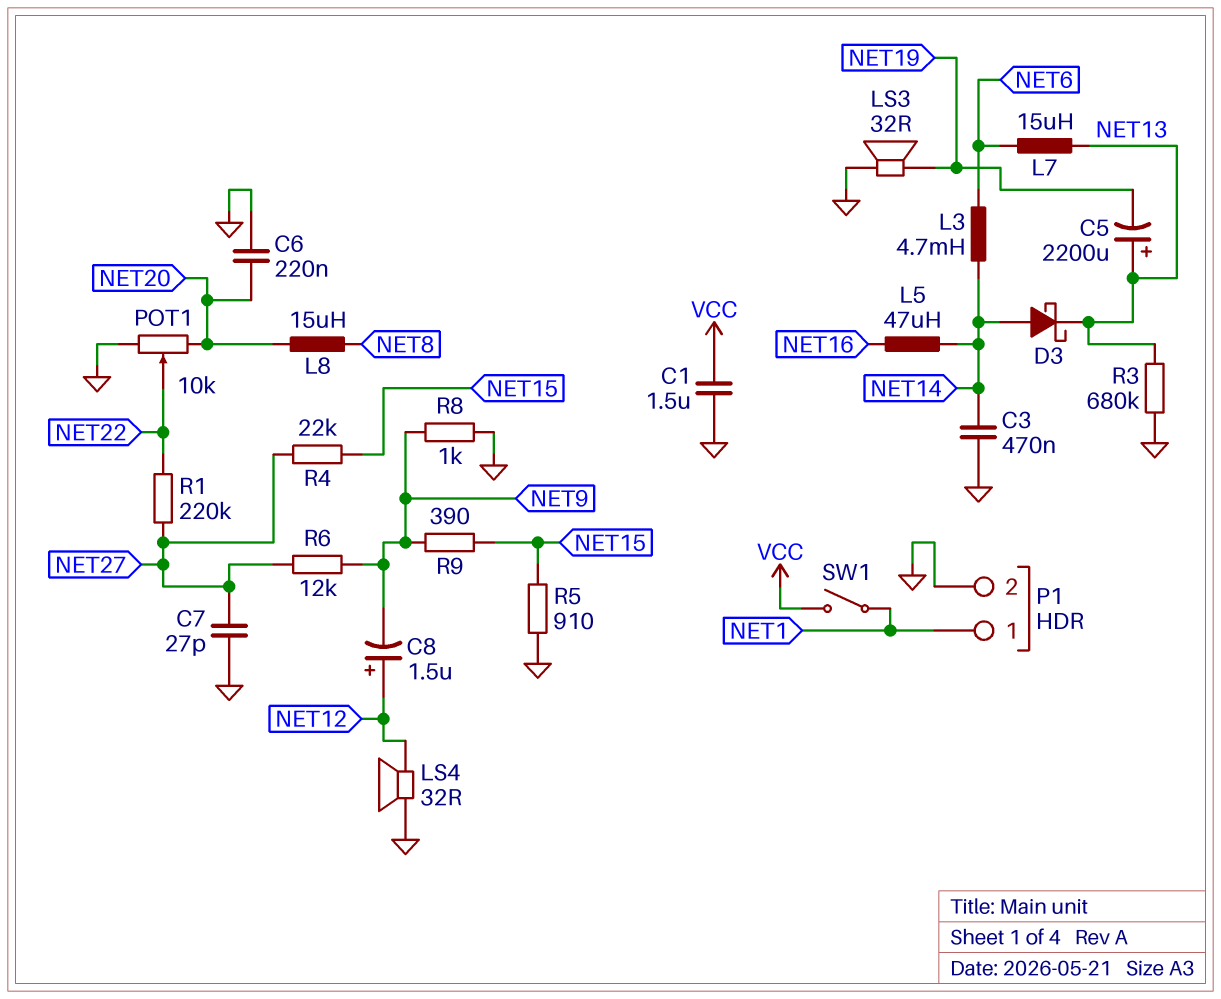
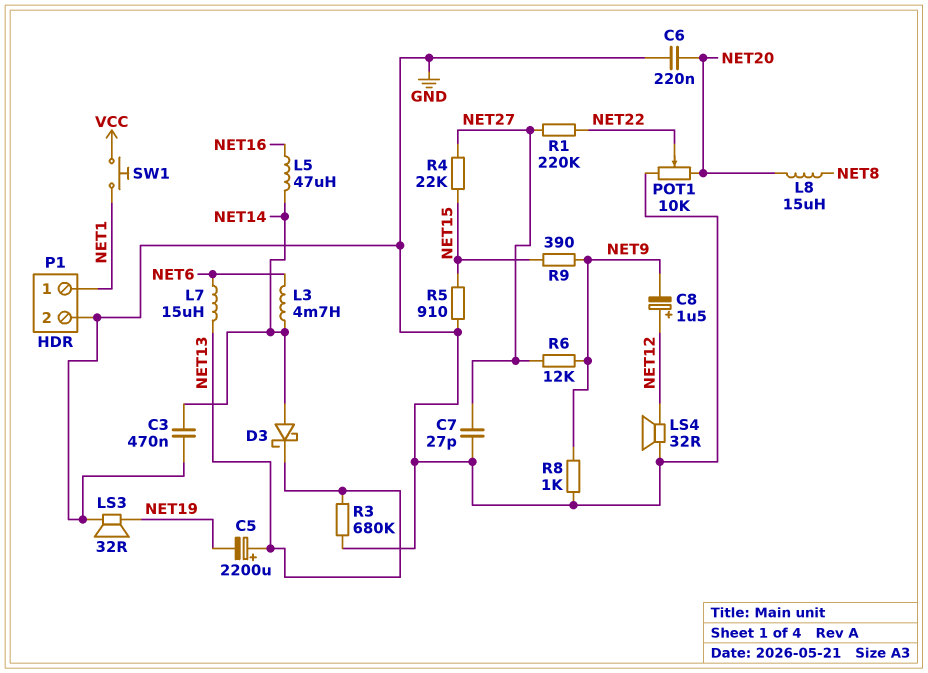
C1: 1.5uF (GND, VCC) -> none
SW1: switch (NET1, VCC) -> button (NET1, VCC)

